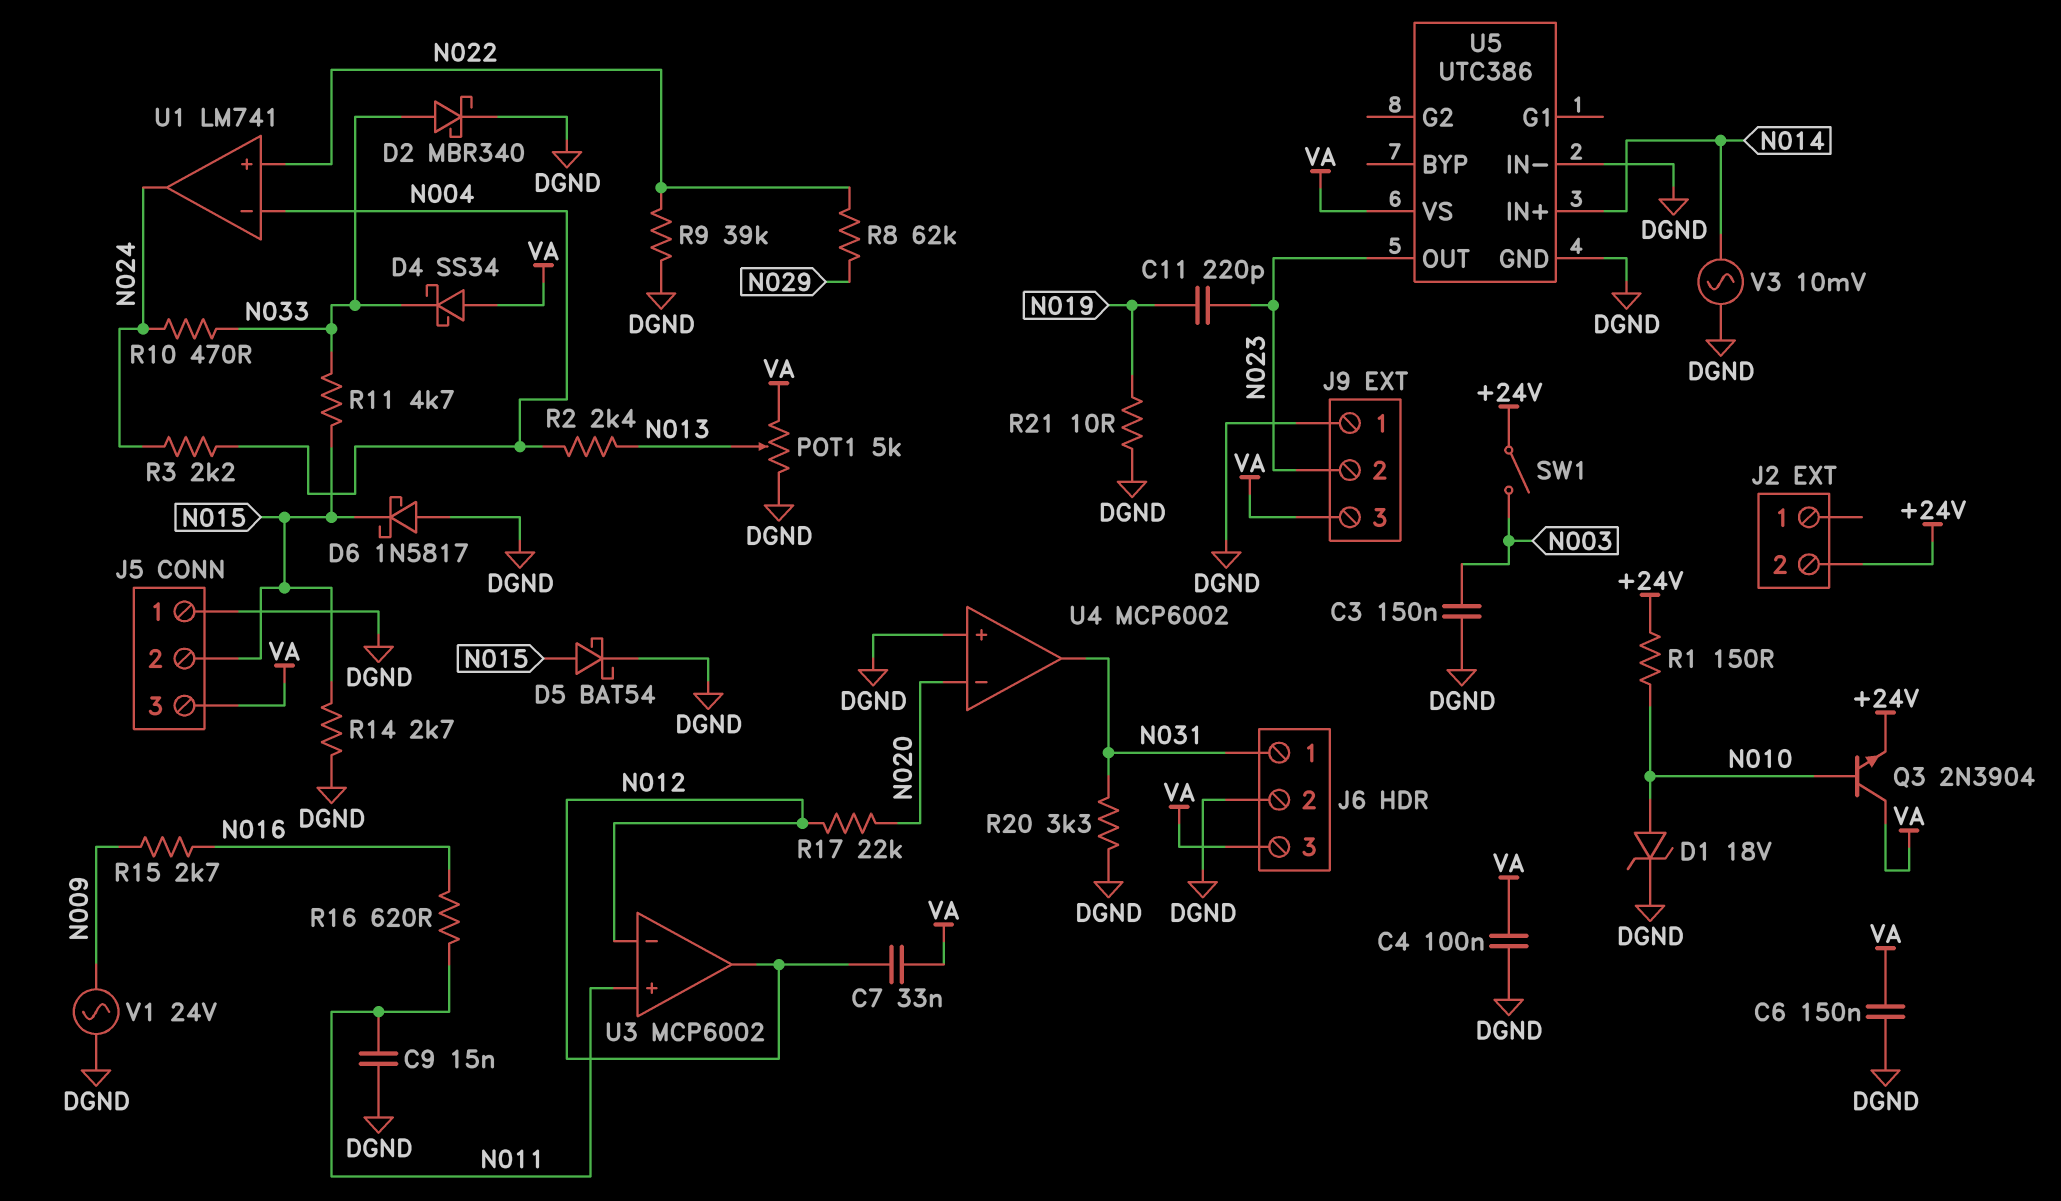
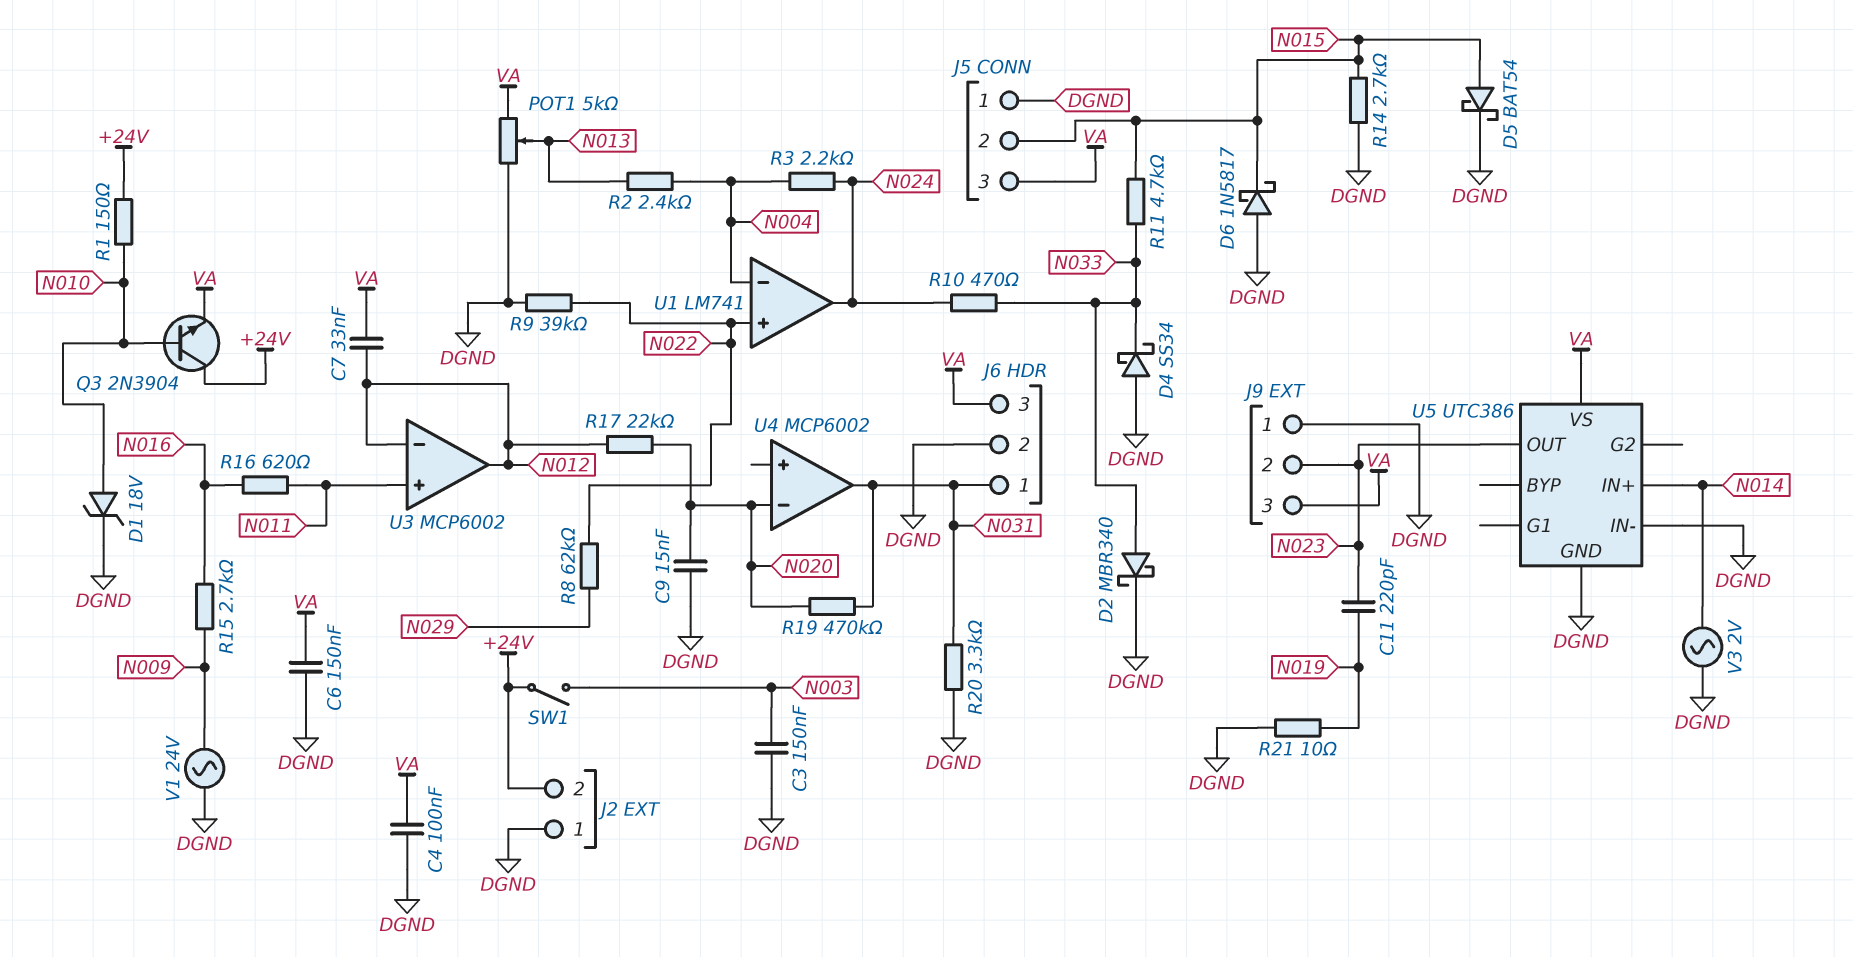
C9: 15nF (DGND, N011) -> 15nF (DGND, N020)
D4: schottky SS34 (A VA, K N033) -> schottky SS34 (A DGND, K N033)
J2 pin 1: none -> DGND
Q3: NPN 2N3904 (B N010, C VA, E +24V) -> NPN 2N3904 (B N010, C +24V, E VA)
R19: none -> 470k (N020, N031)
U4 pin in+: DGND -> none
V3: AC 10mV (DGND, N014) -> AC 2V (DGND, N014)

